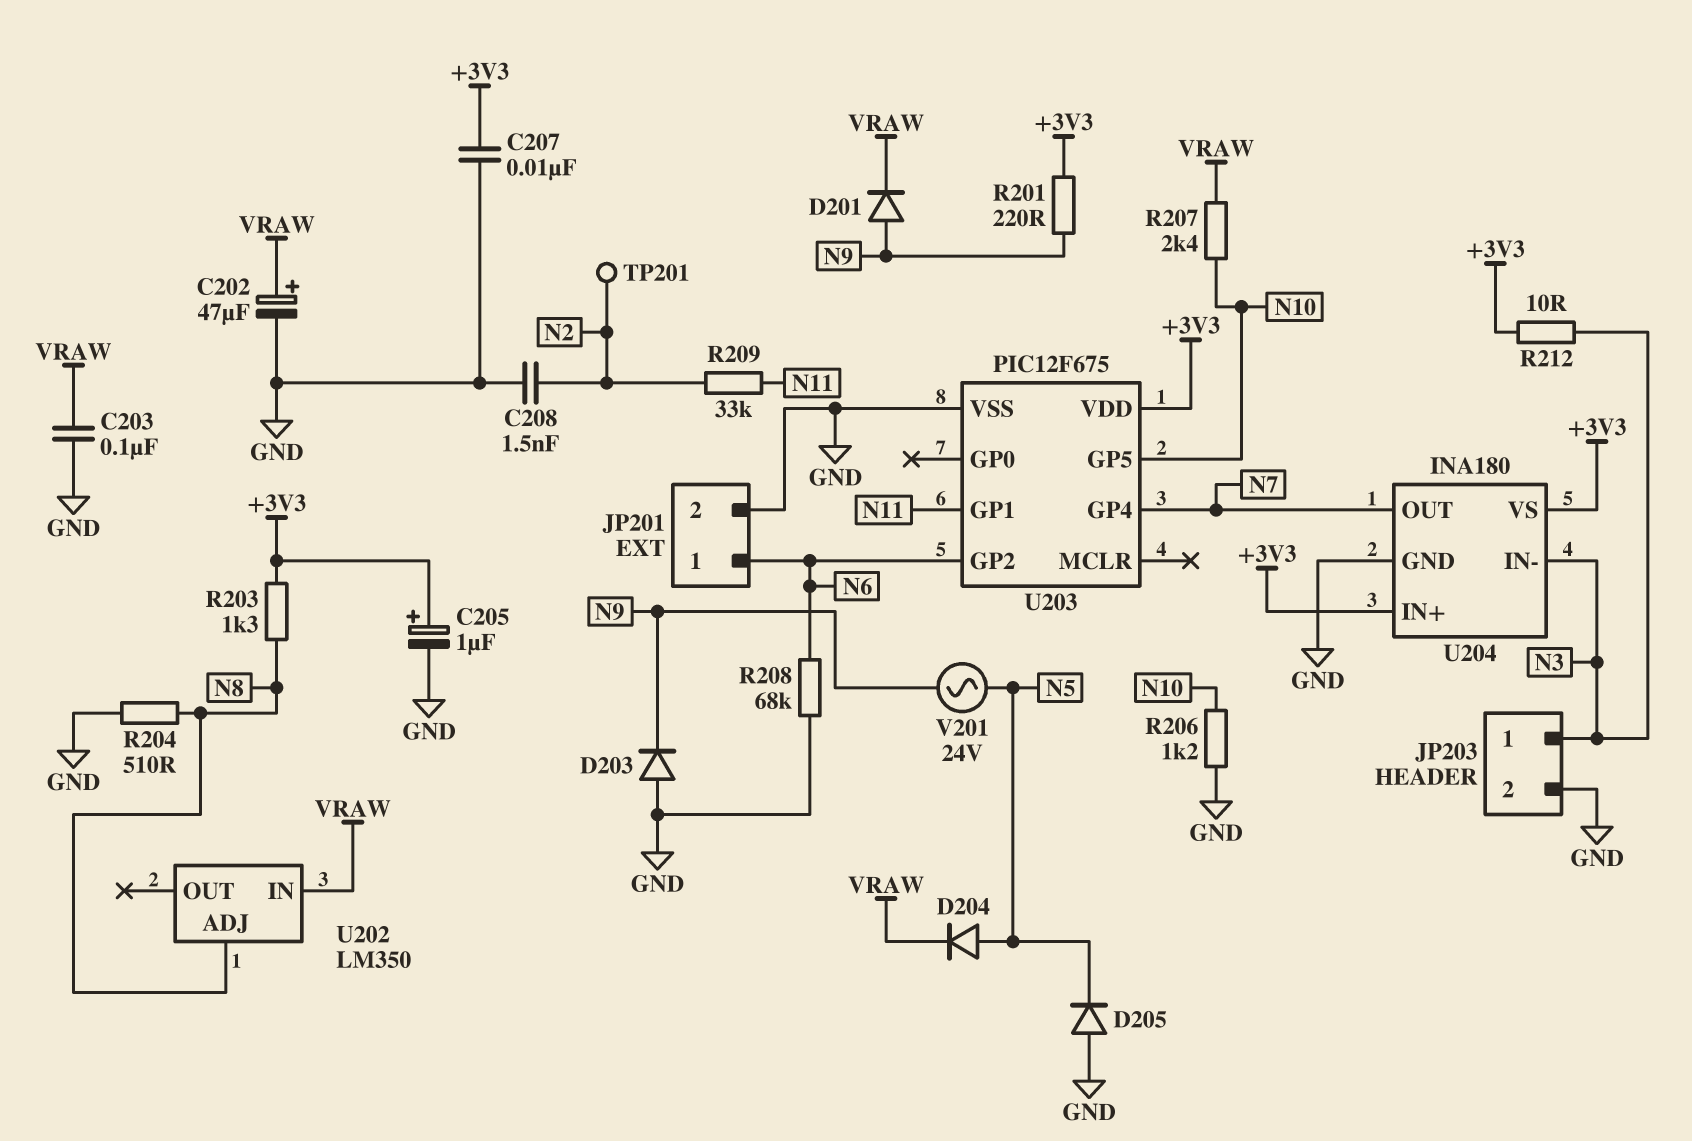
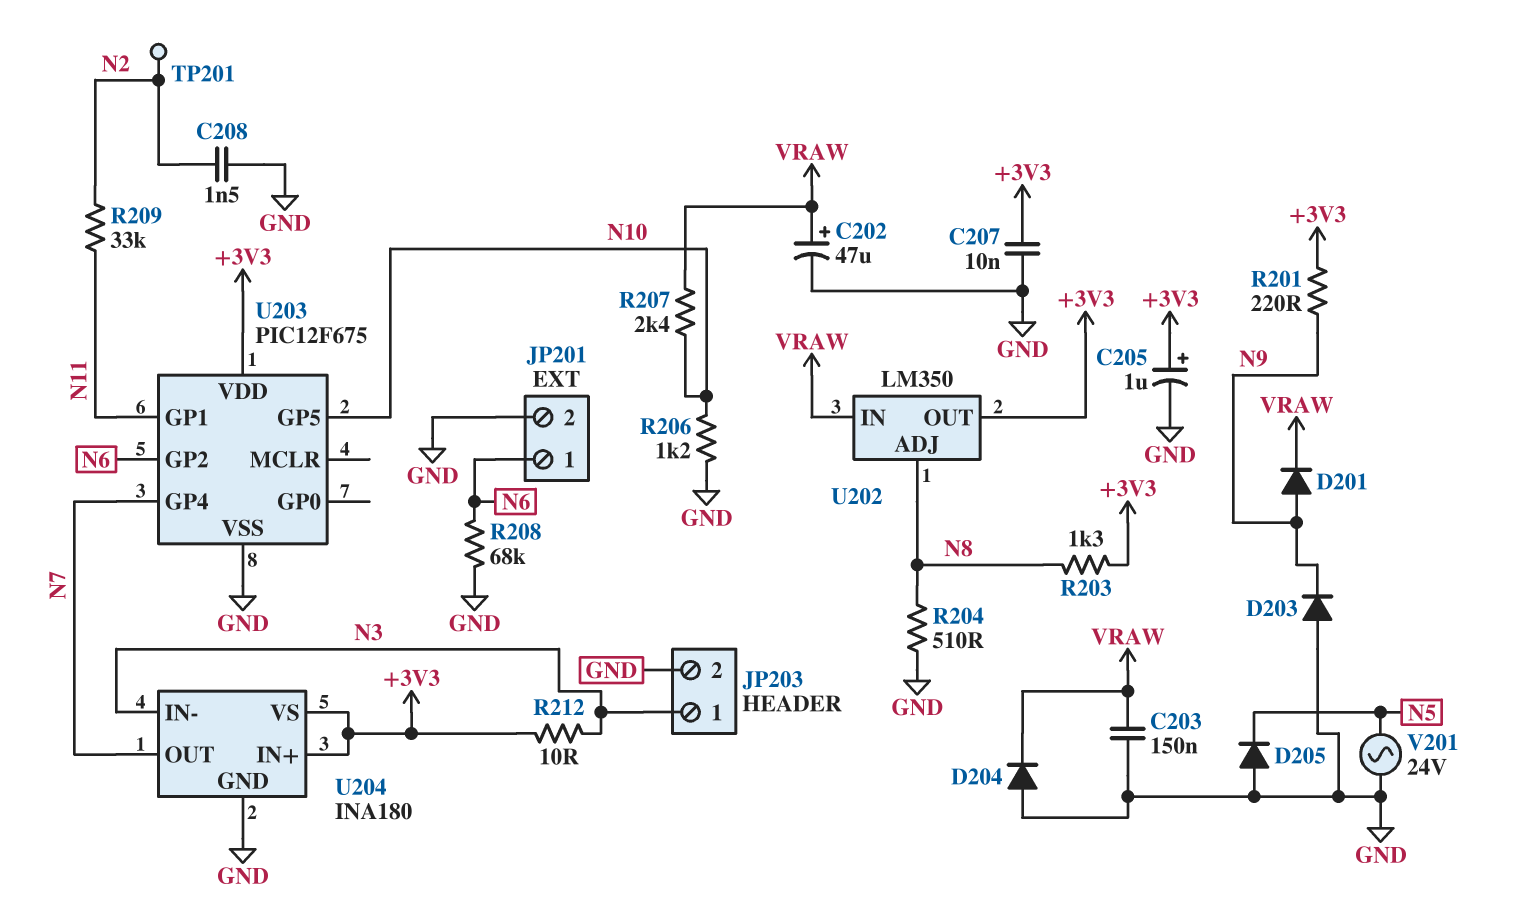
C203: 100nF (GND, VRAW) -> 150nF (GND, VRAW)
D204: diode (A N5, K VRAW) -> diode (A GND, K VRAW)
U202 pin OUT: none -> +3V3
V201: AC 24V (N5, N9) -> AC 24V (GND, N5)

